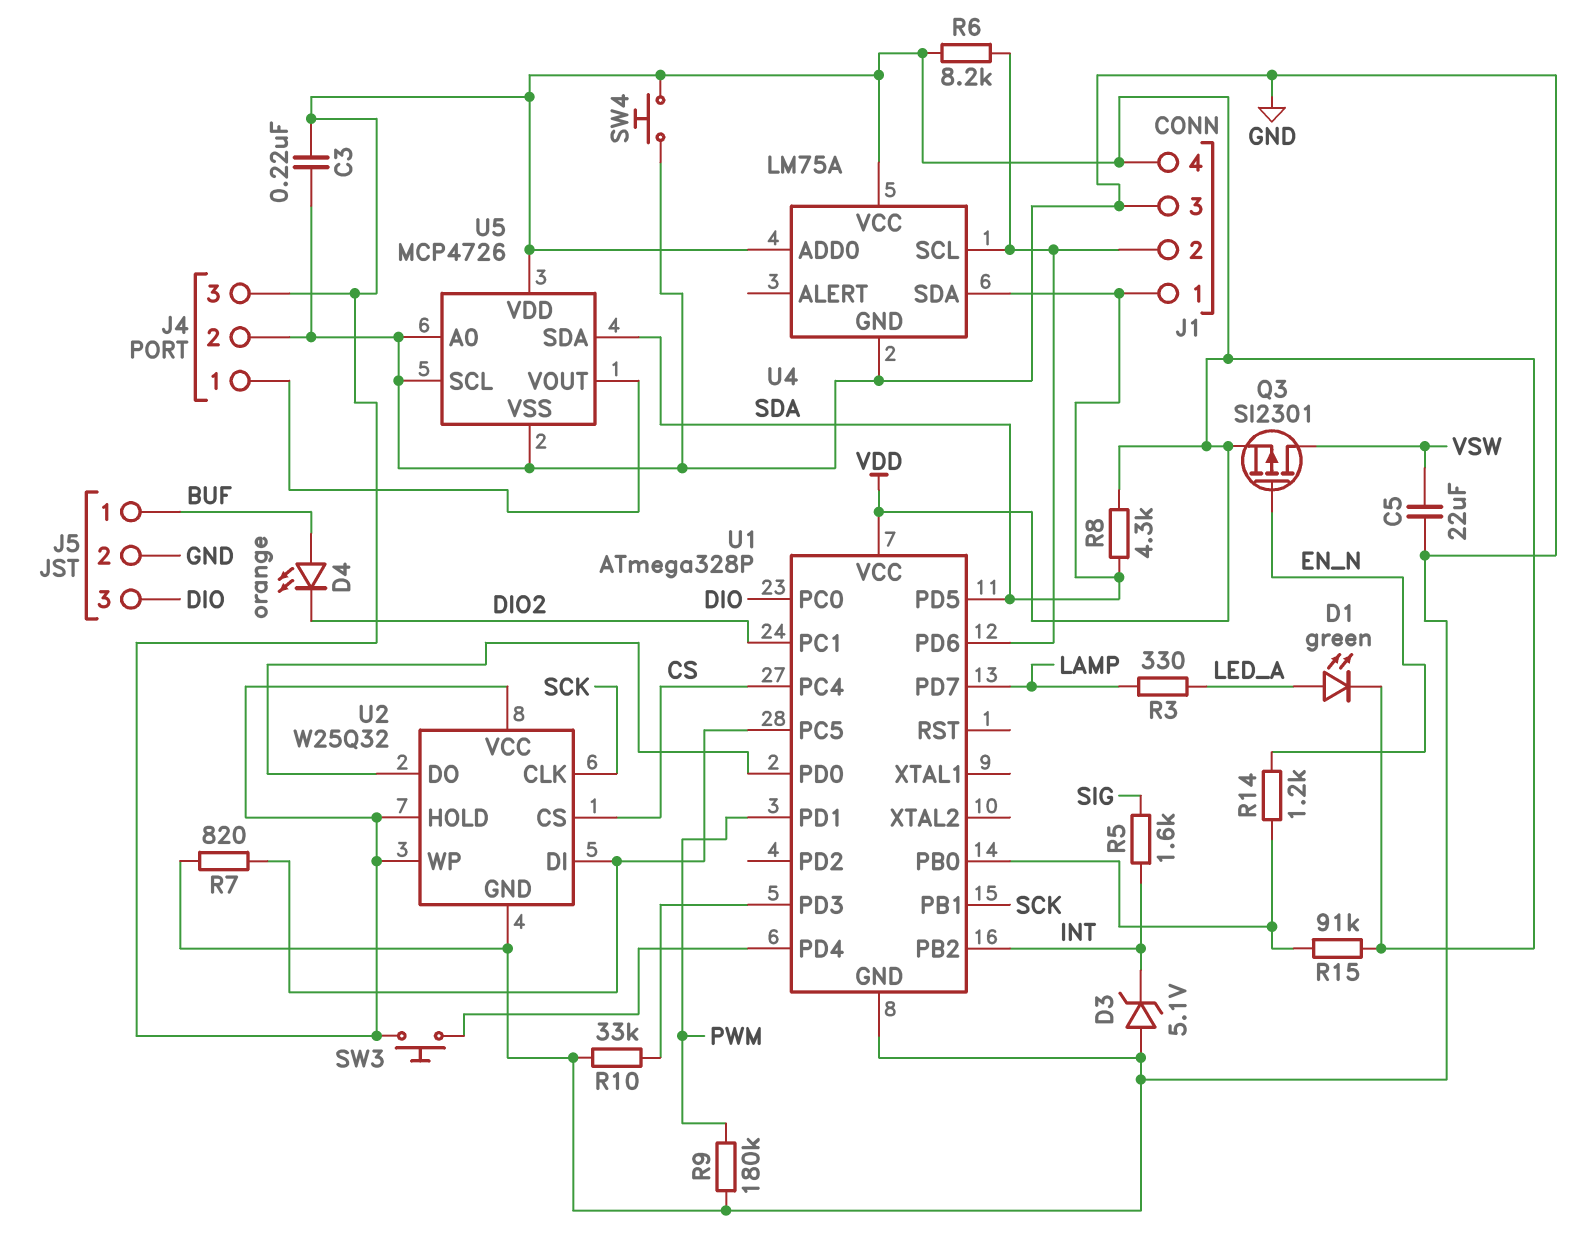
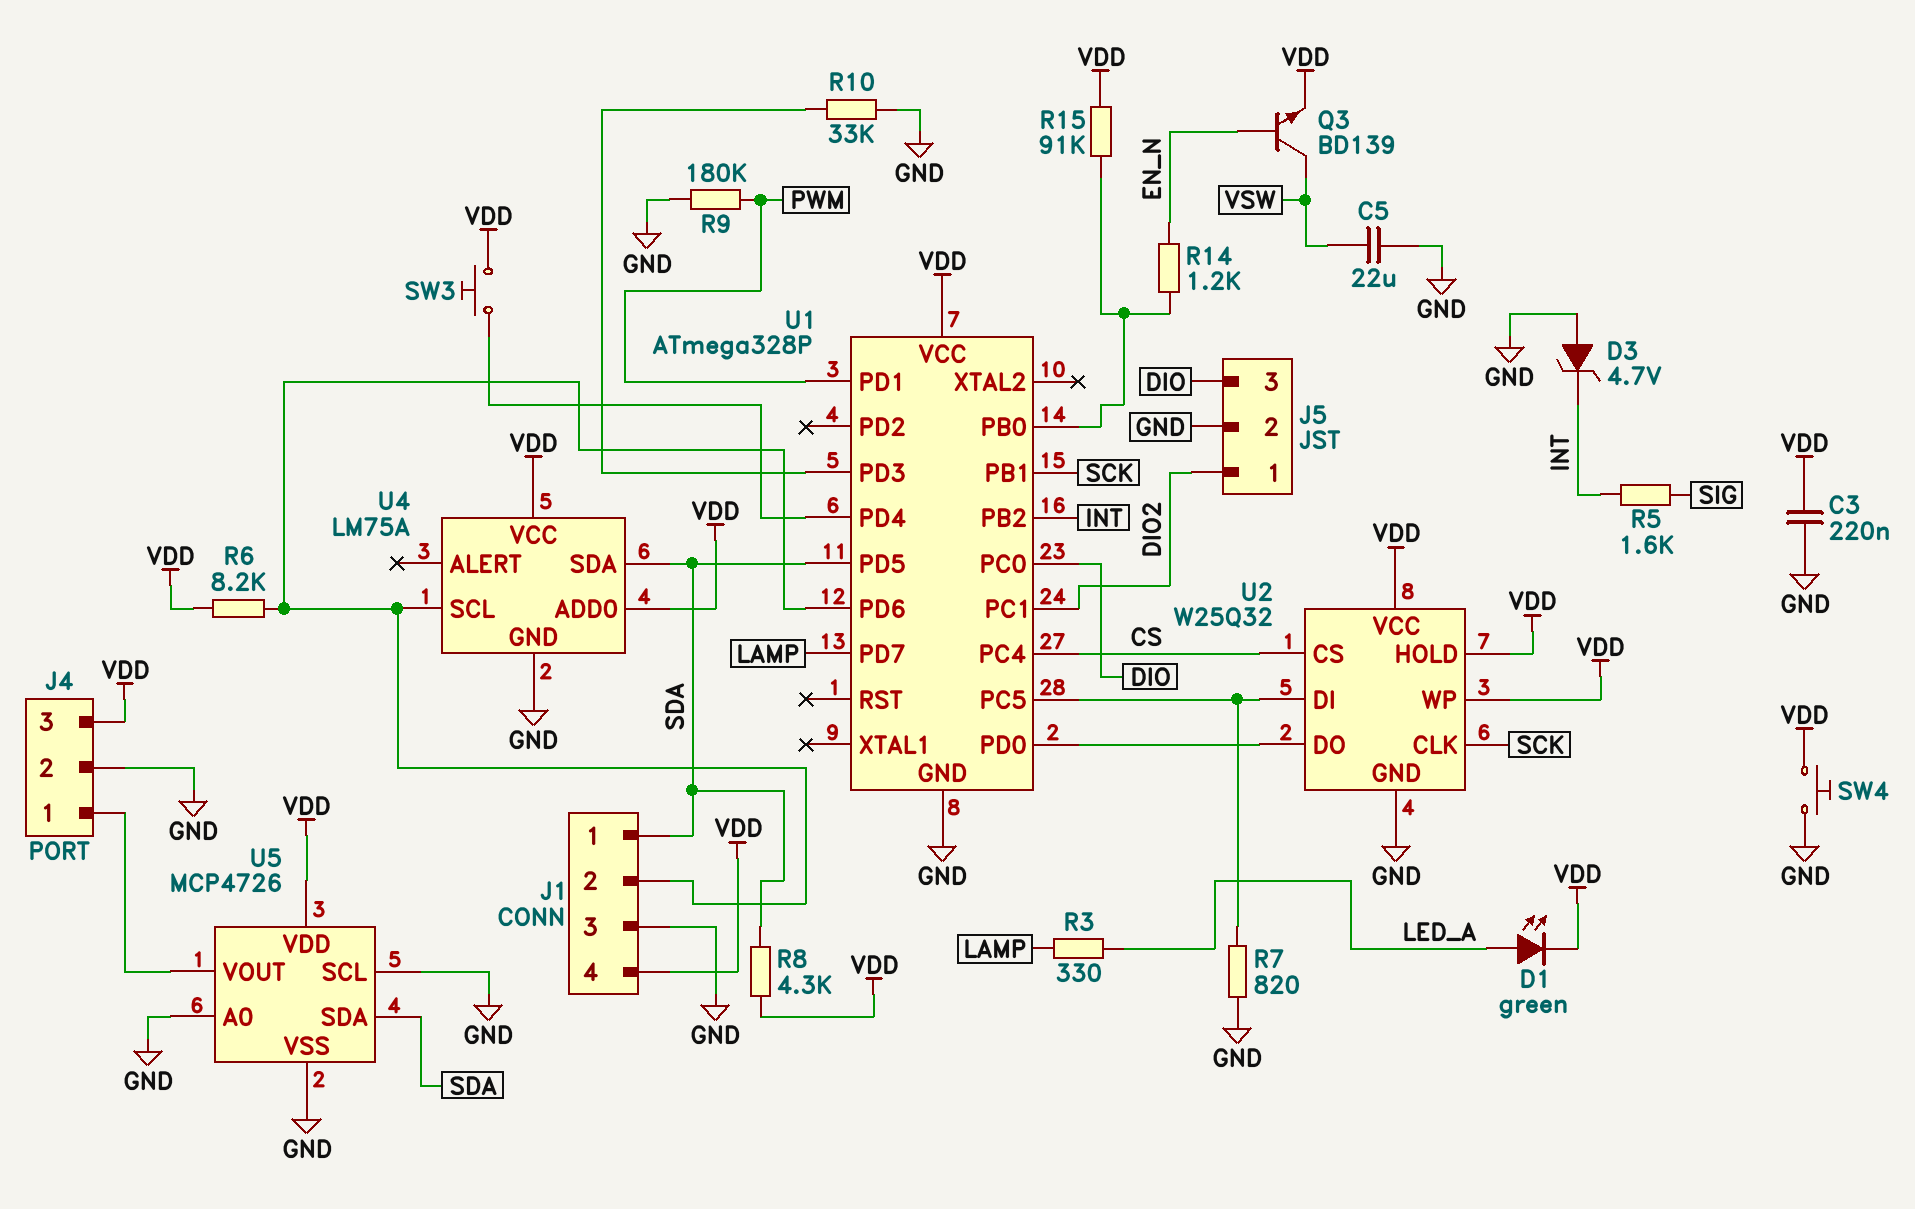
D3: zener 5.1V (A GND, K INT) -> zener 4.7V (A GND, K INT)
D4: LED orange (A BUF, K DIO2) -> none
J5 pin 1: BUF -> DIO2
Q3: PMOS SI2301 (G EN_N, D VSW, S VDD) -> NPN BD139 (B EN_N, C VSW, E VDD)

